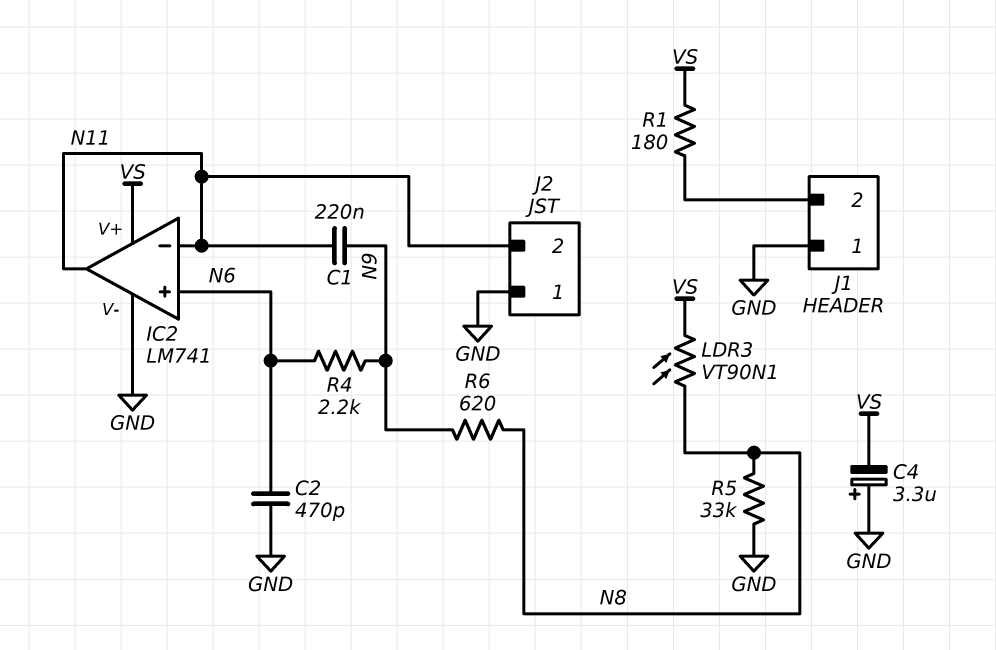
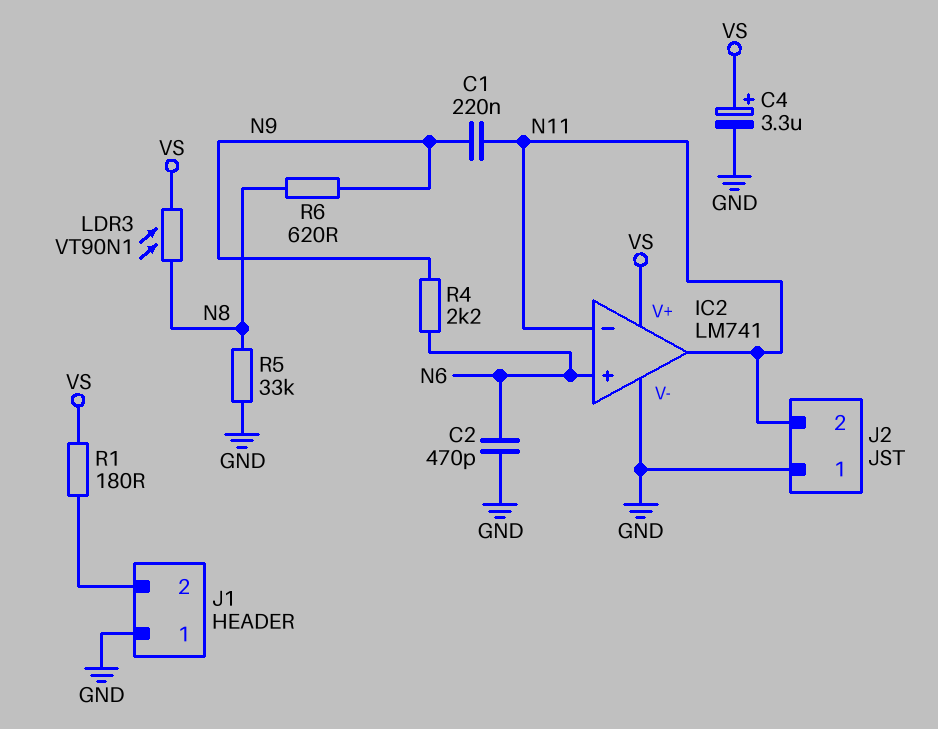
C4: 3.3uF (plus GND, minus VS) -> 3.3uF (plus VS, minus GND)

